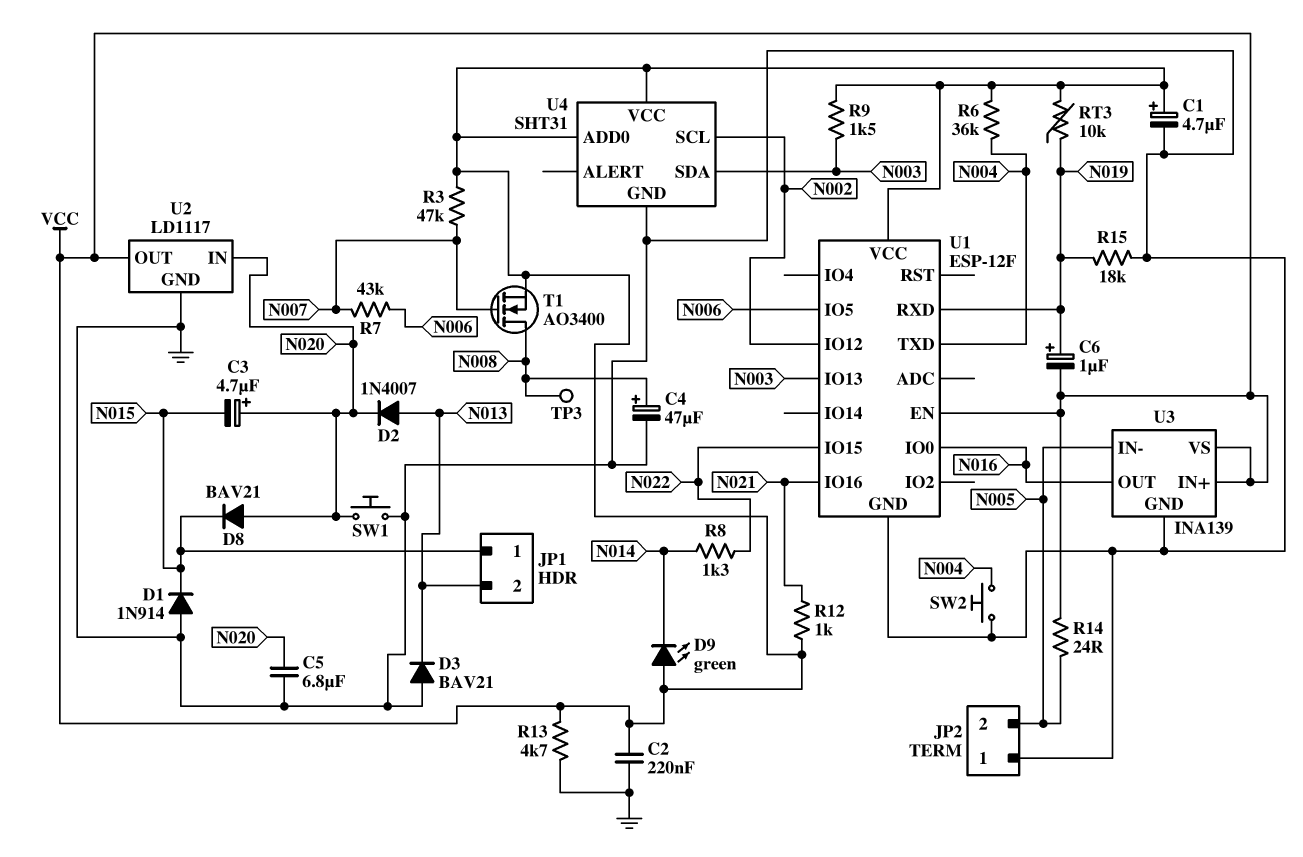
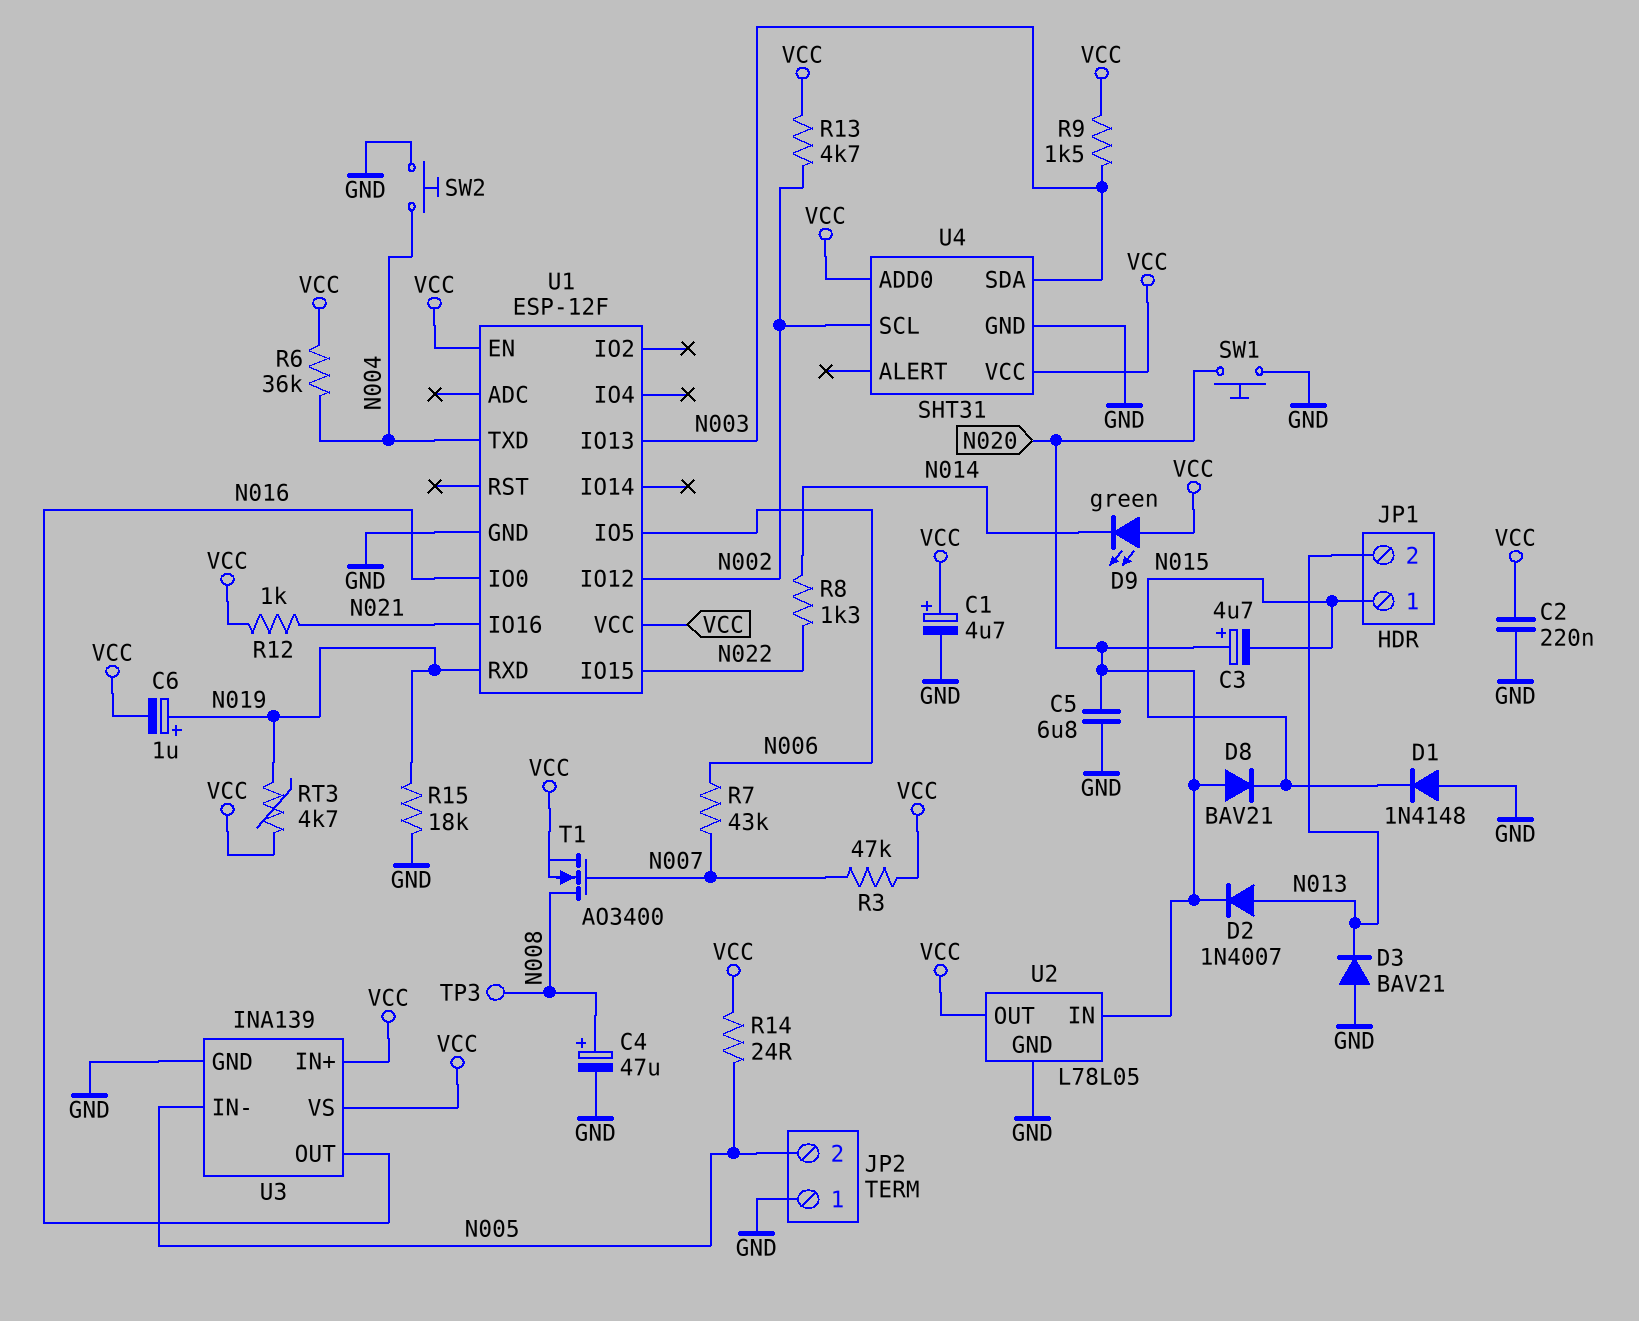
D1: diode 1N914 (A GND, K N015) -> diode 1N4148 (A GND, K N015)
R13: 4.7k (GND, VCC) -> 4.7k (N002, VCC)
RT3: 10k (N019, VCC) -> 4.7k (N019, VCC)
U2: LD1117 -> L78L05

